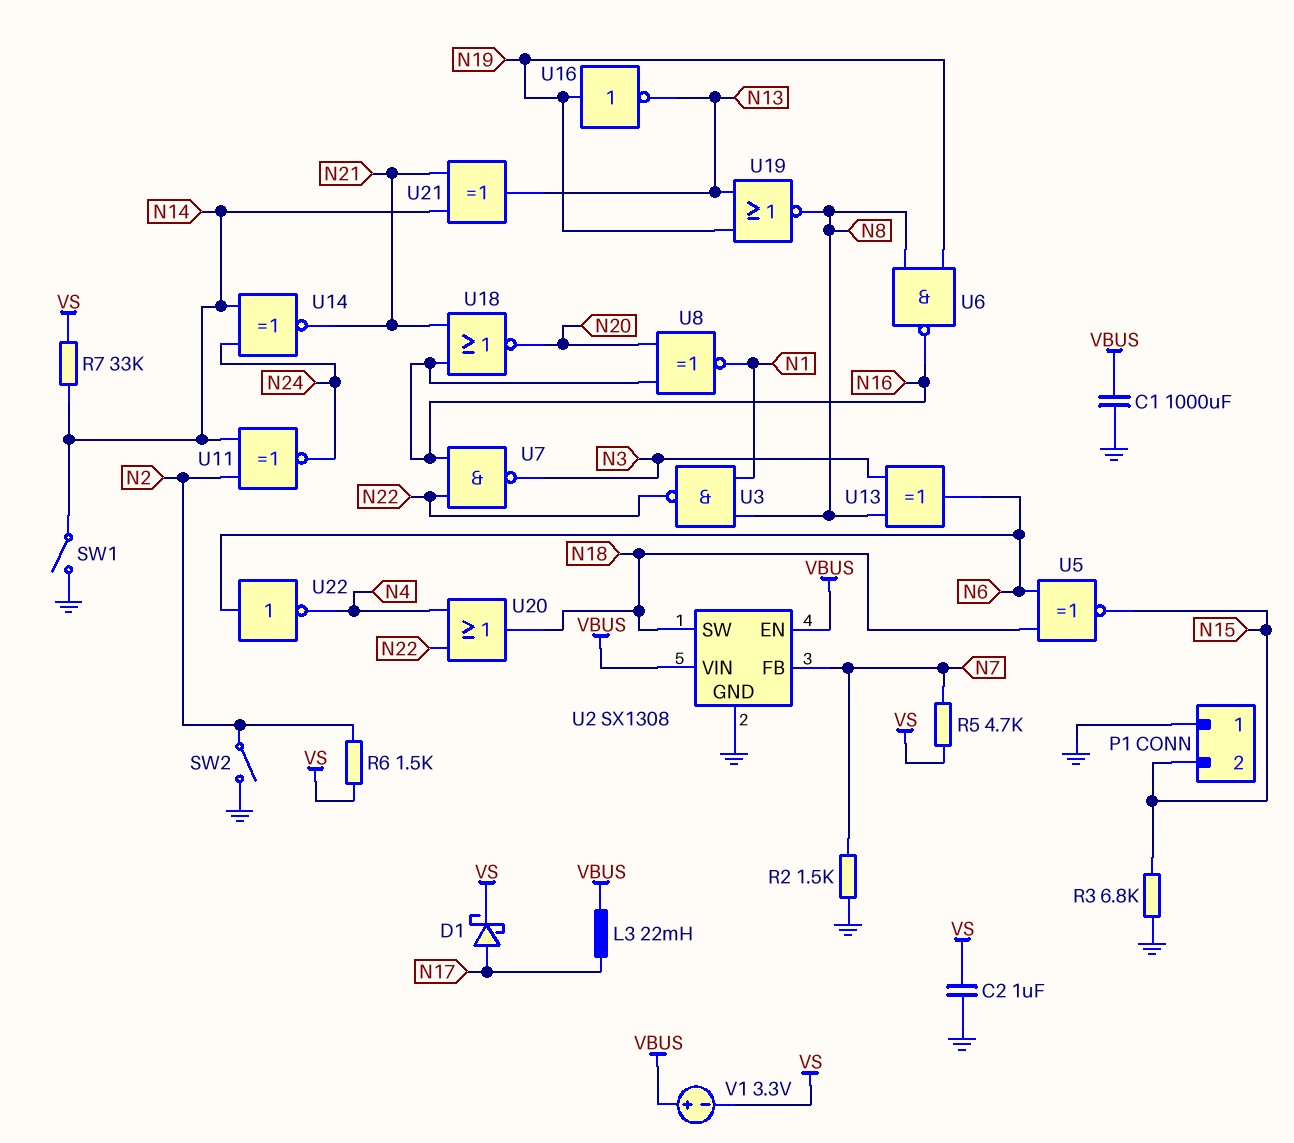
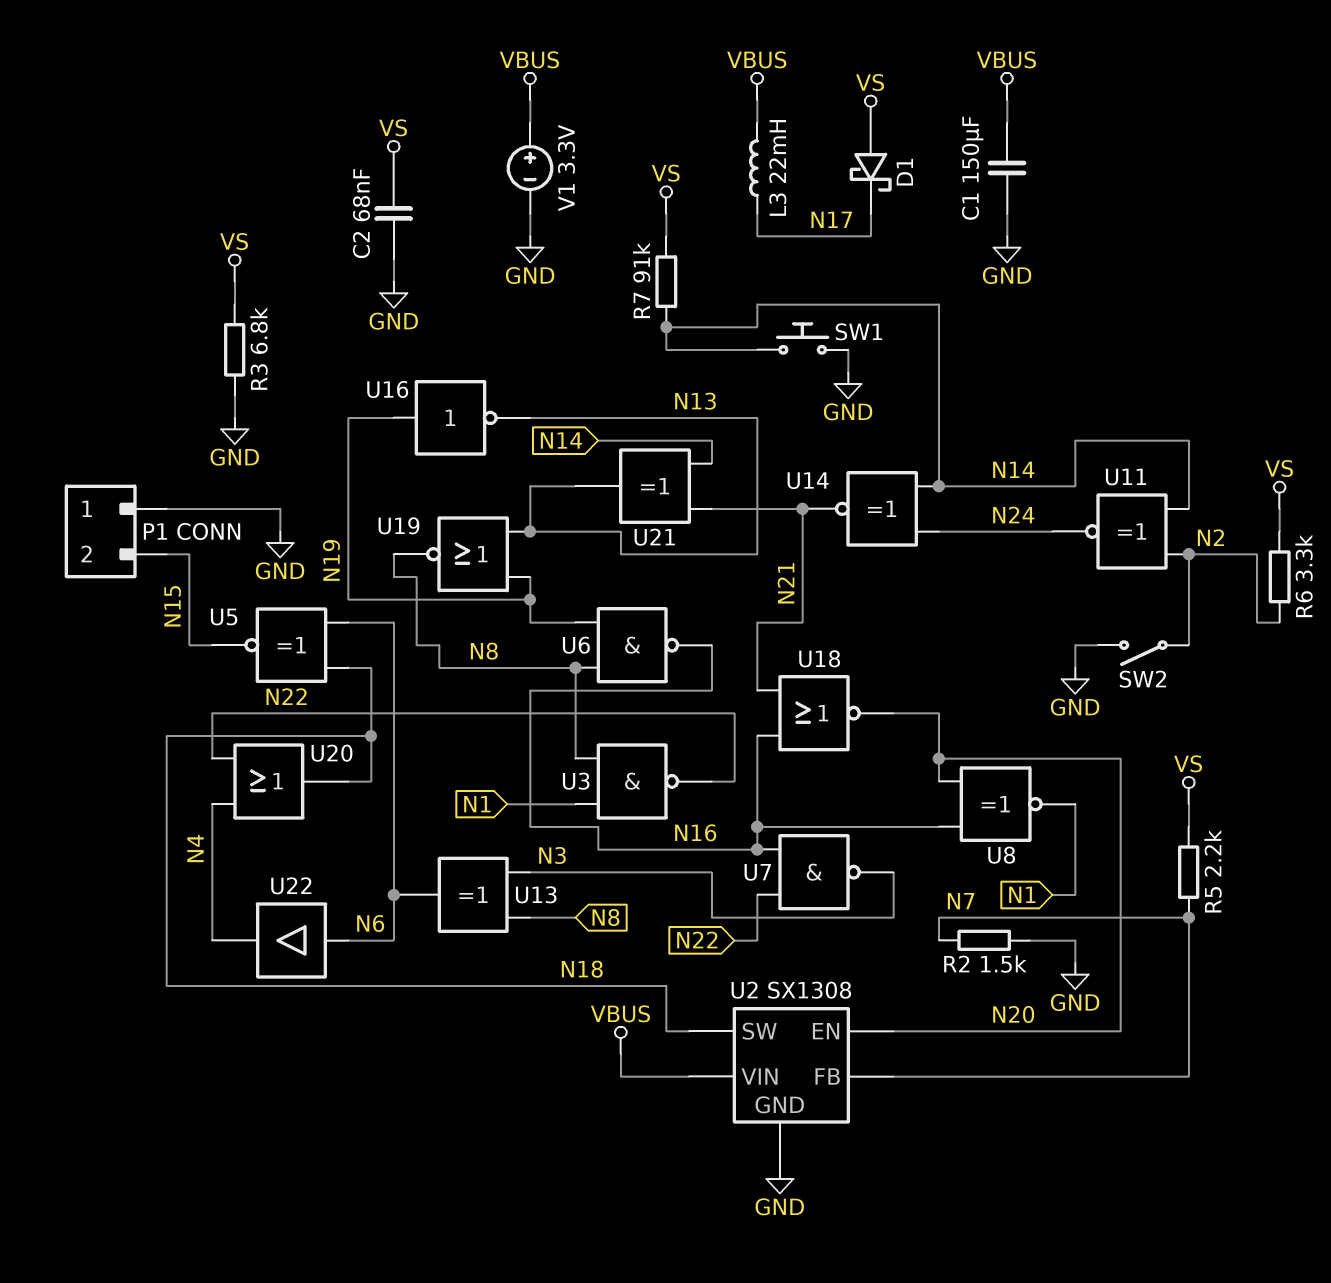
C1: 1000uF (GND, VBUS) -> 150uF (GND, VBUS)
C2: 1uF (GND, VS) -> 68nF (GND, VS)
D1: schottky (A N17, K VS) -> schottky (A VS, K N17)
R3: 6.8k (GND, N15) -> 6.8k (GND, VS)
R5: 4.7k (N7, VS) -> 2.2k (N7, VS)
R6: 1.5k (N2, VS) -> 3.3k (N2, VS)
R7: 33k (N14, VS) -> 91k (N14, VS)
SW1: switch (GND, N14) -> button (GND, N14)
U2 pin EN: VBUS -> N20
U22: NOT (in N6, out N4) -> buffer (in N6, out N4)
V1: 3.3V (plus VBUS, minus VS) -> 3.3V (plus VBUS, minus GND)

